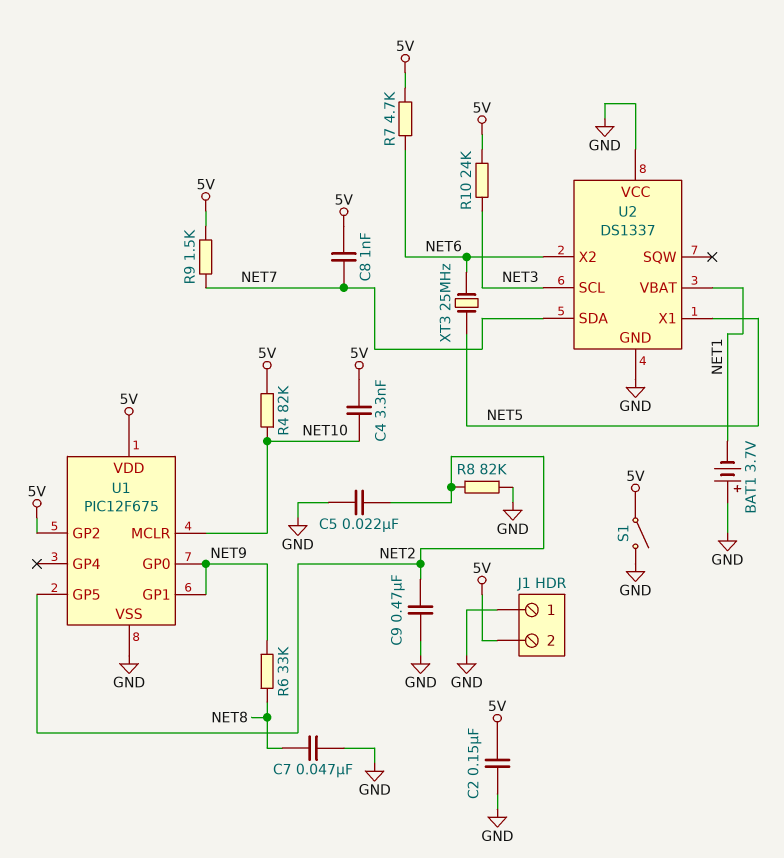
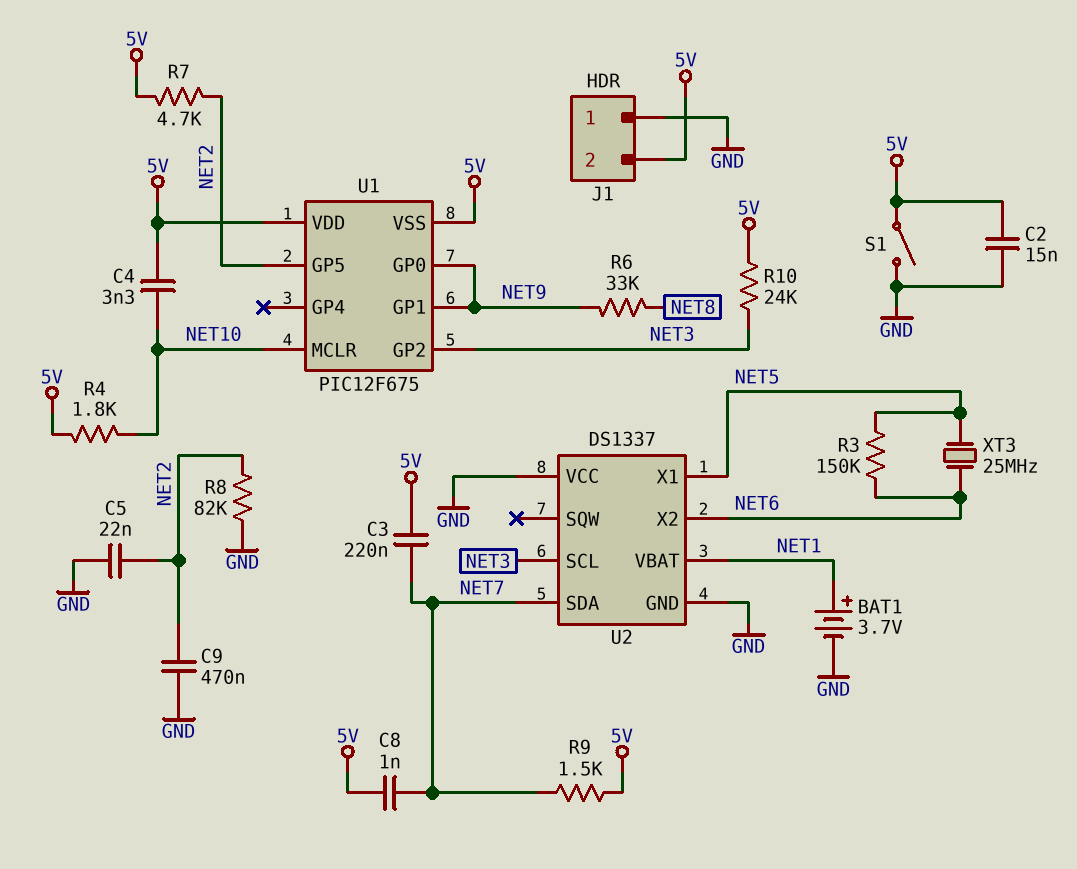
BAT1: 3.7V (plus GND, minus NET1) -> 3.7V (plus NET1, minus GND)
C2: 150nF (5V, GND) -> 15nF (5V, GND)
C3: none -> 220nF (5V, NET7)
C7: 47nF (GND, NET8) -> none
R3: none -> 150k (NET5, NET6)
R4: 82k (5V, NET10) -> 1.8k (5V, NET10)
R7: 4.7k (5V, NET6) -> 4.7k (5V, NET2)
U1 pin GP2: 5V -> NET3
U1 pin VSS: GND -> 5V

